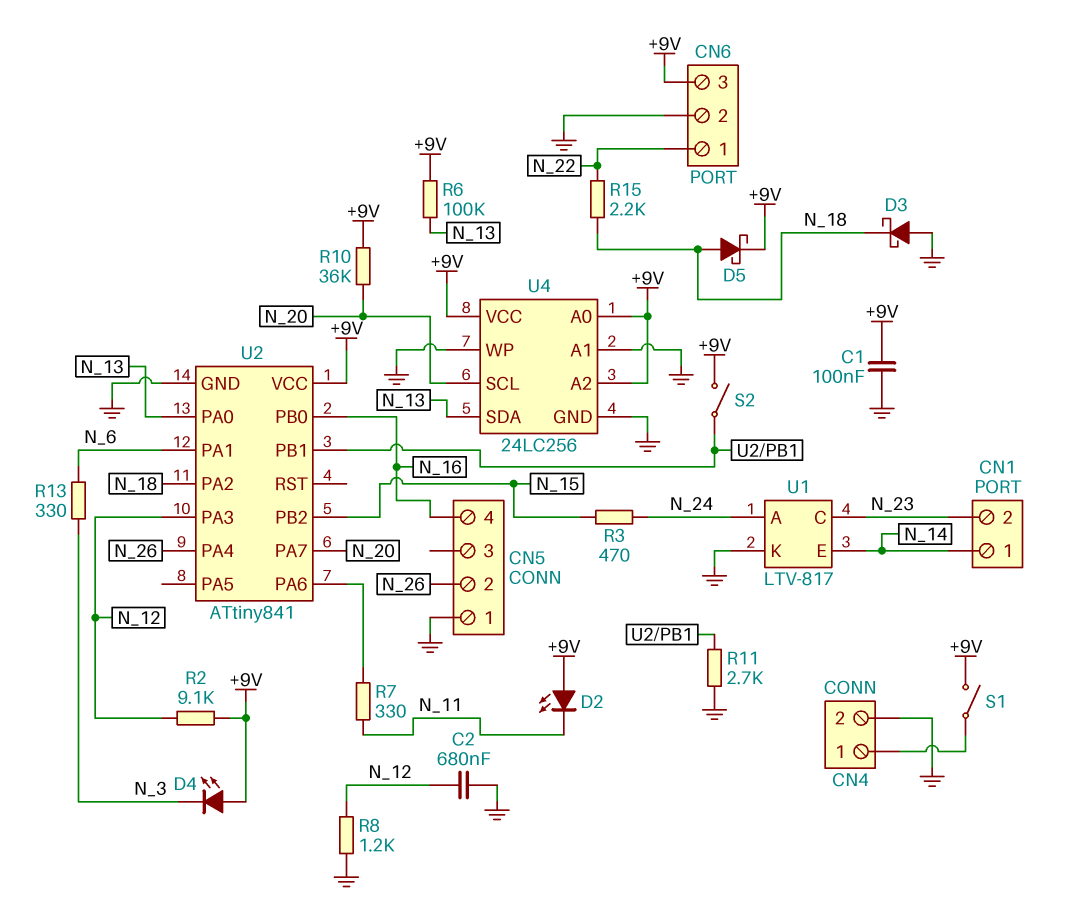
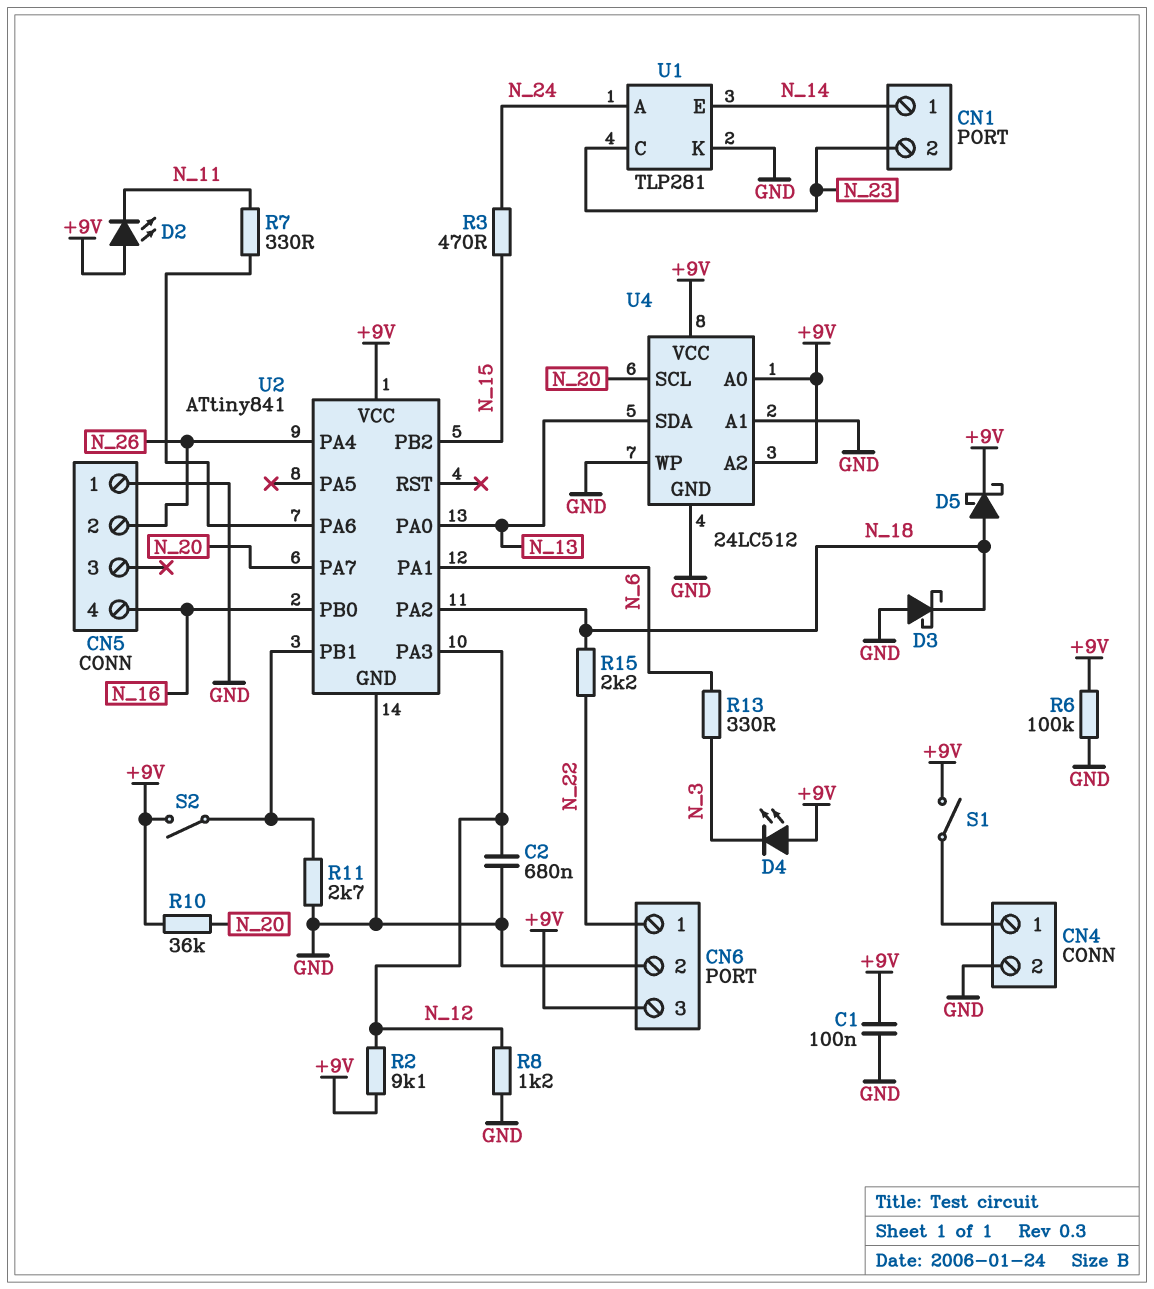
R6: 100k (+9V, N_13) -> 100k (+9V, GND)
U1: LTV-817 -> TLP281
U4: 24LC256 -> 24LC512

